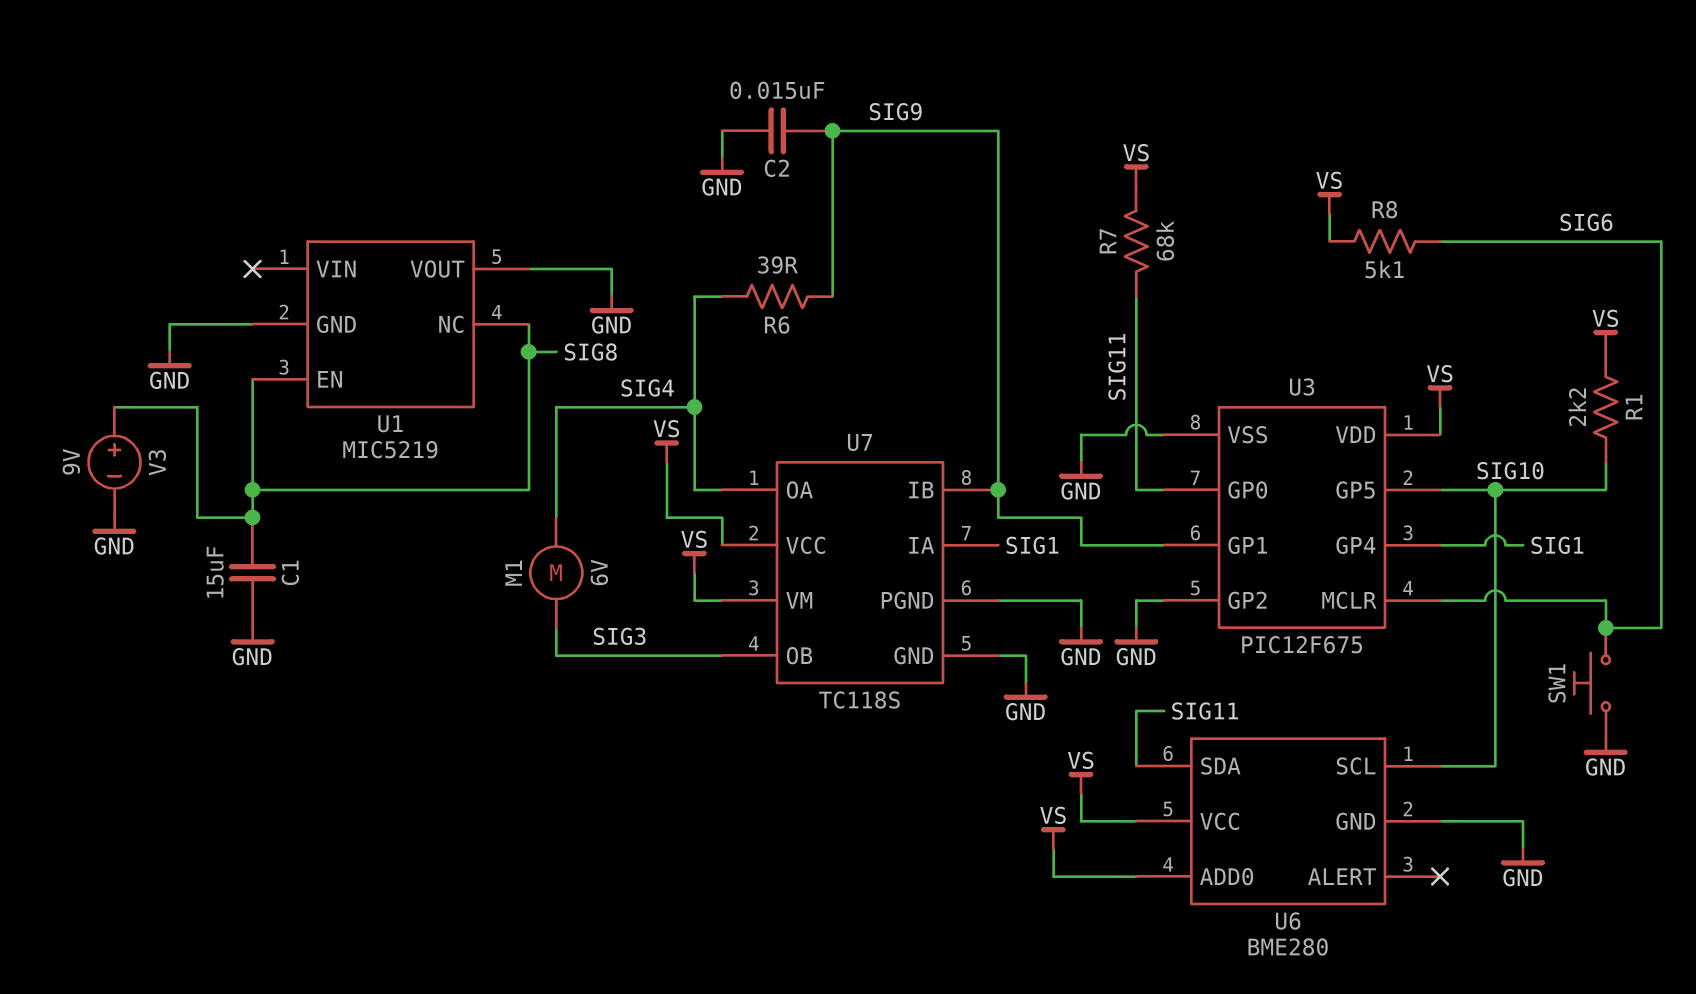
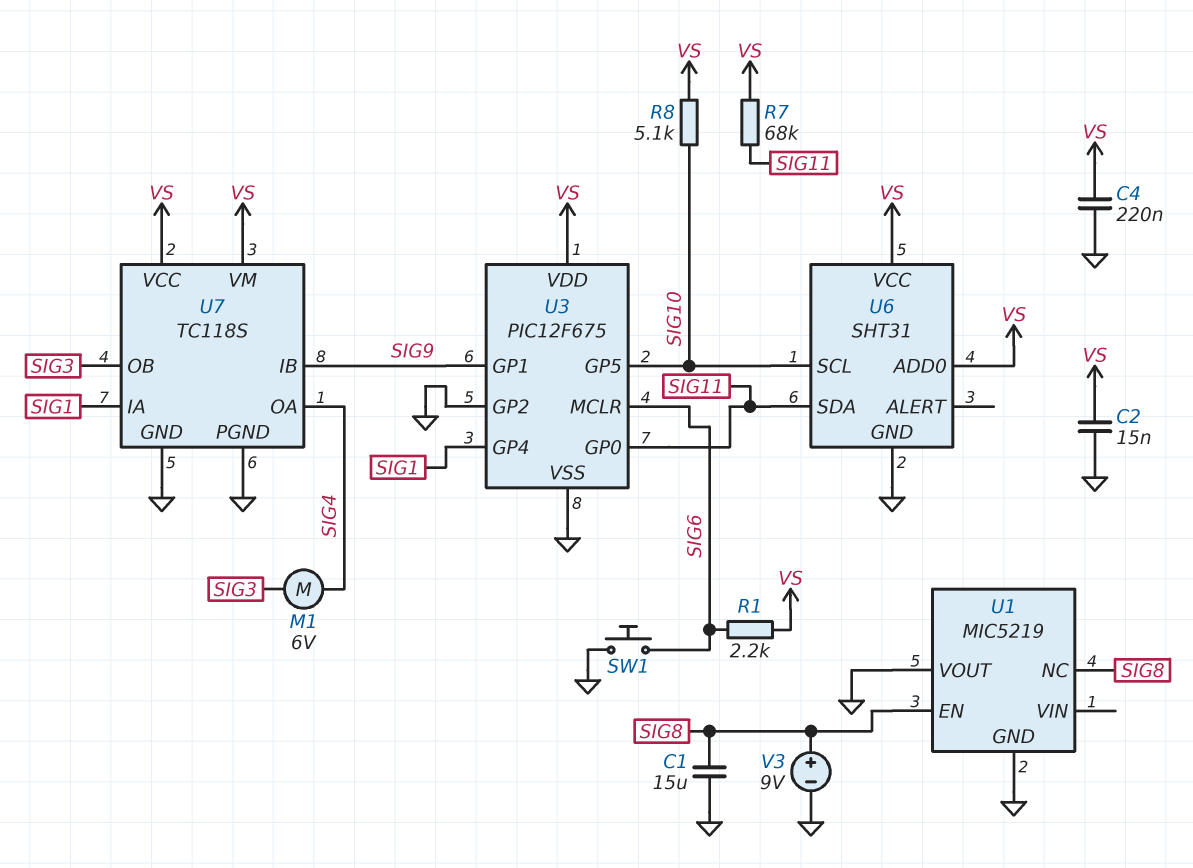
C2: 15nF (GND, SIG9) -> 15nF (GND, VS)
C4: none -> 220nF (GND, VS)
R1: 2.2k (SIG10, VS) -> 2.2k (SIG6, VS)
R6: 39 (SIG4, SIG9) -> none
R8: 5.1k (SIG6, VS) -> 5.1k (SIG10, VS)
U6: BME280 -> SHT31

